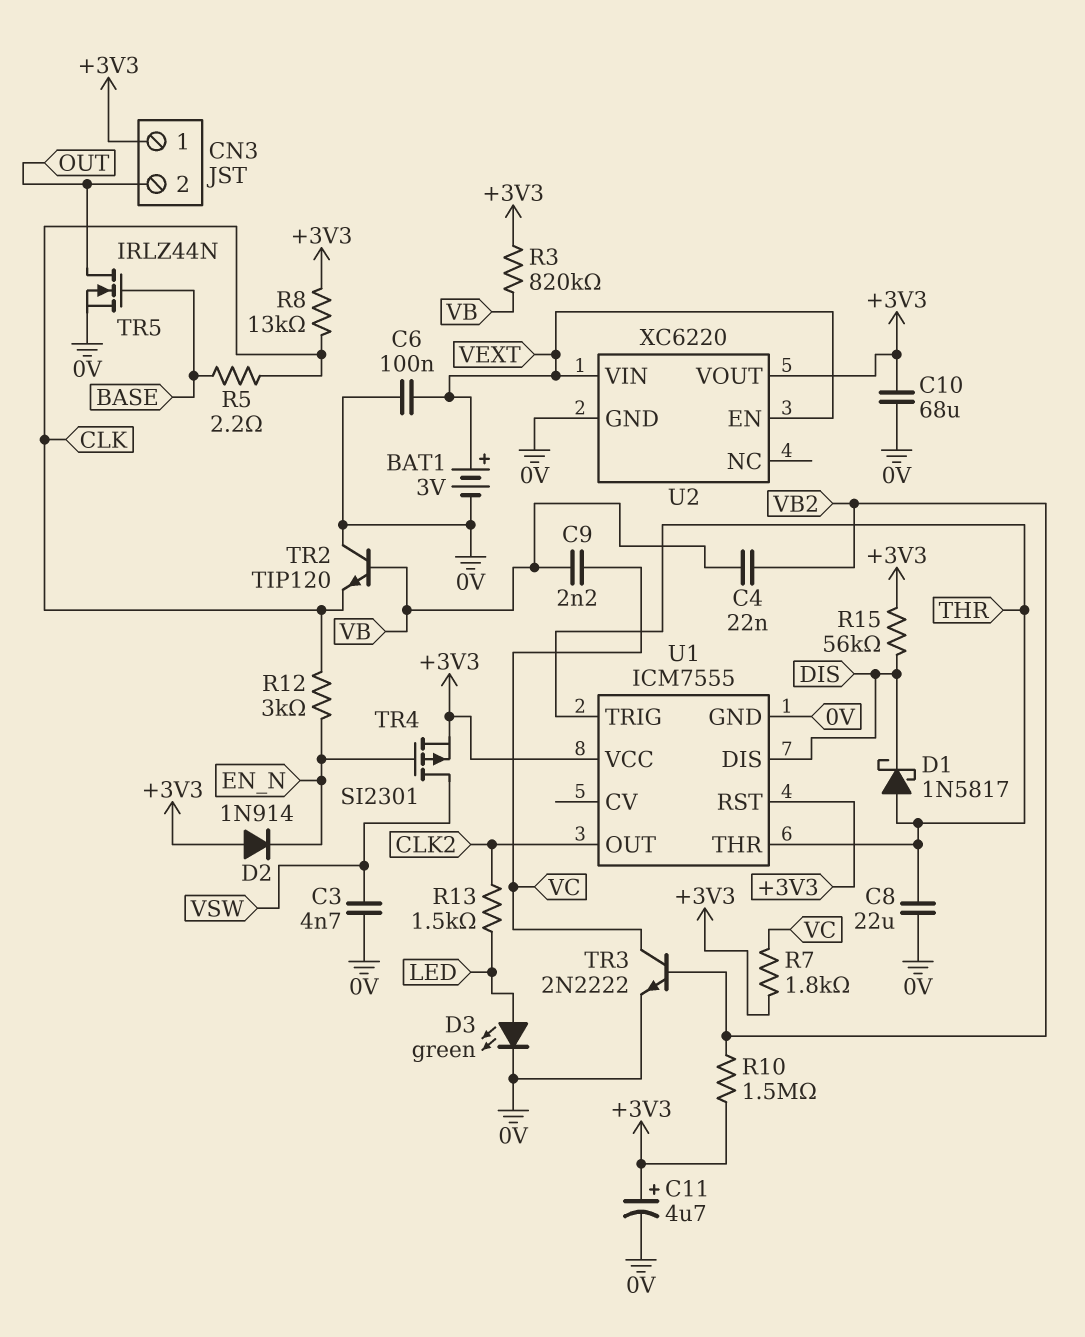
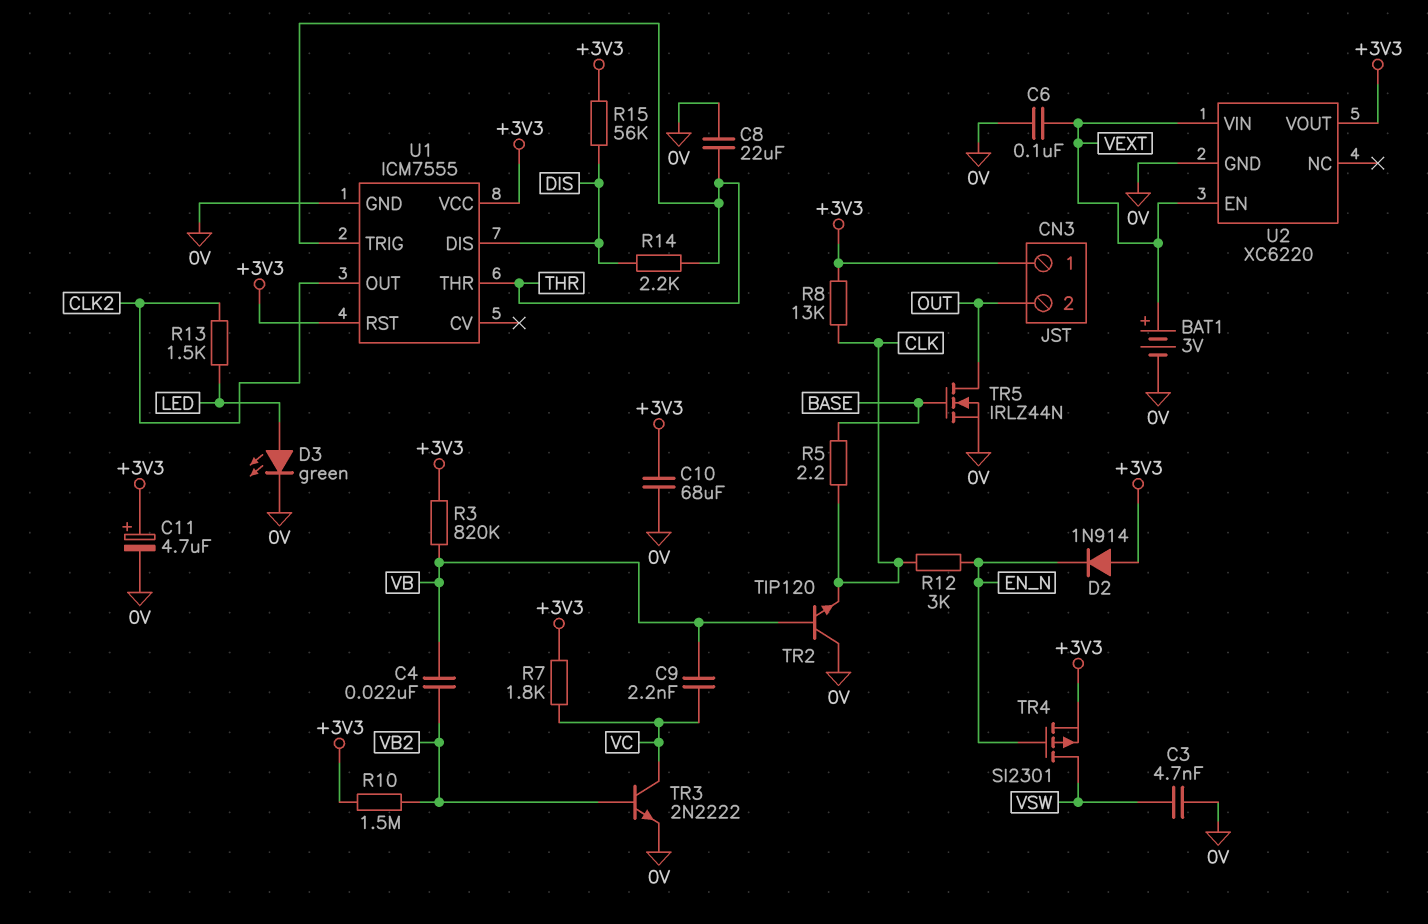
D1: schottky 1N5817 (A THR, K DIS) -> none
R14: none -> 2.2k (DIS, THR)

